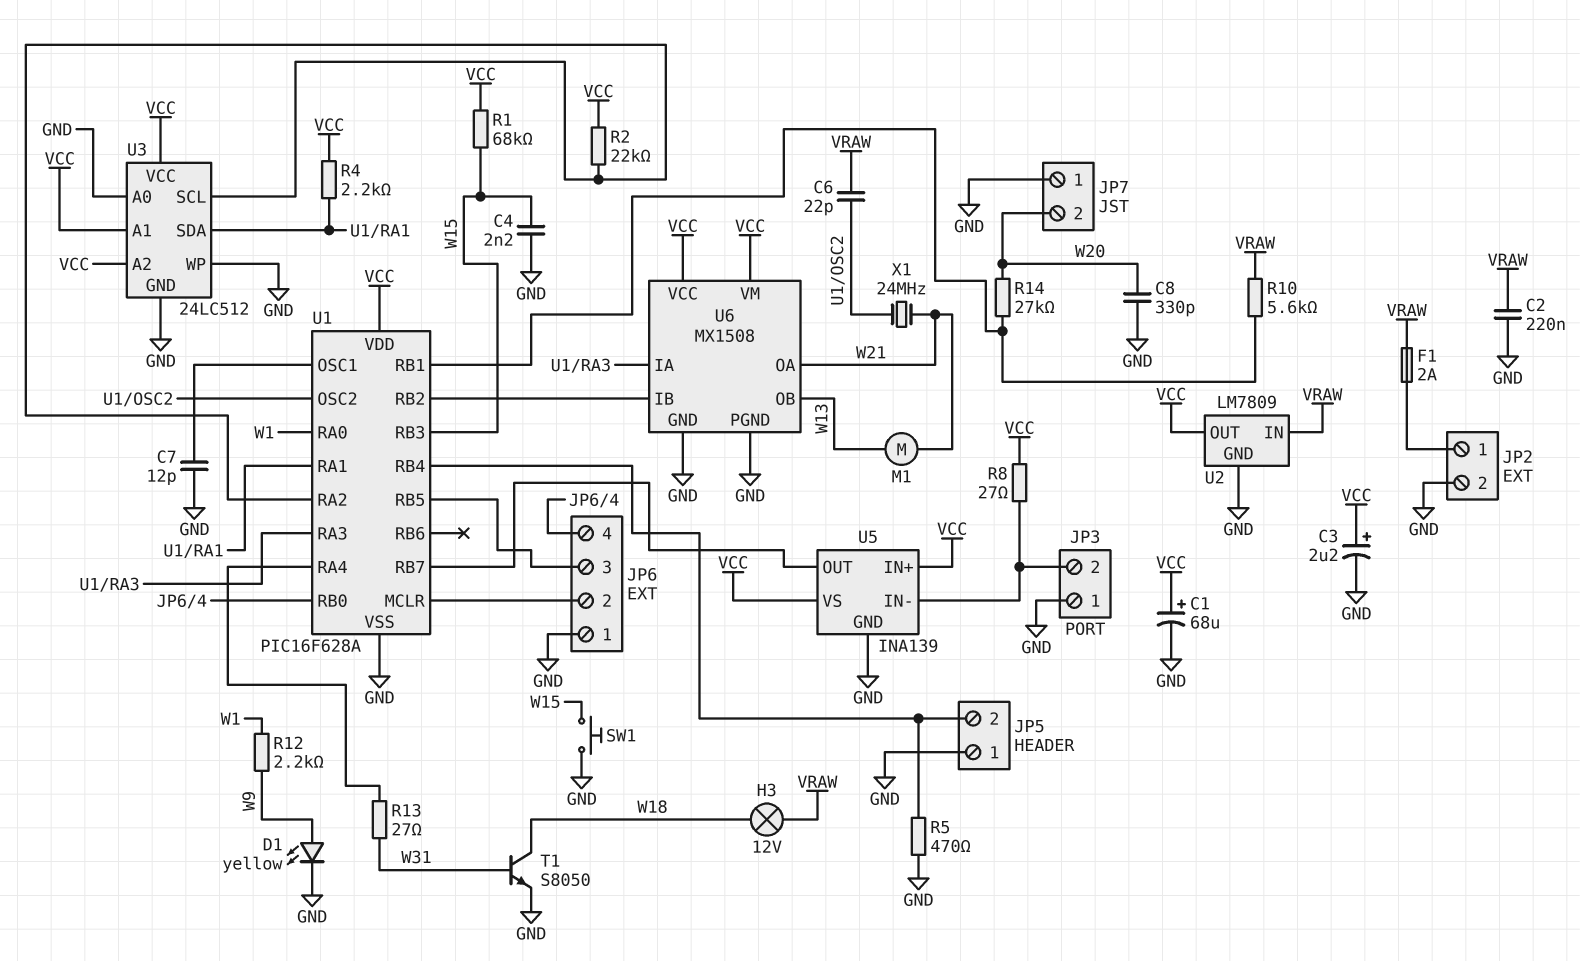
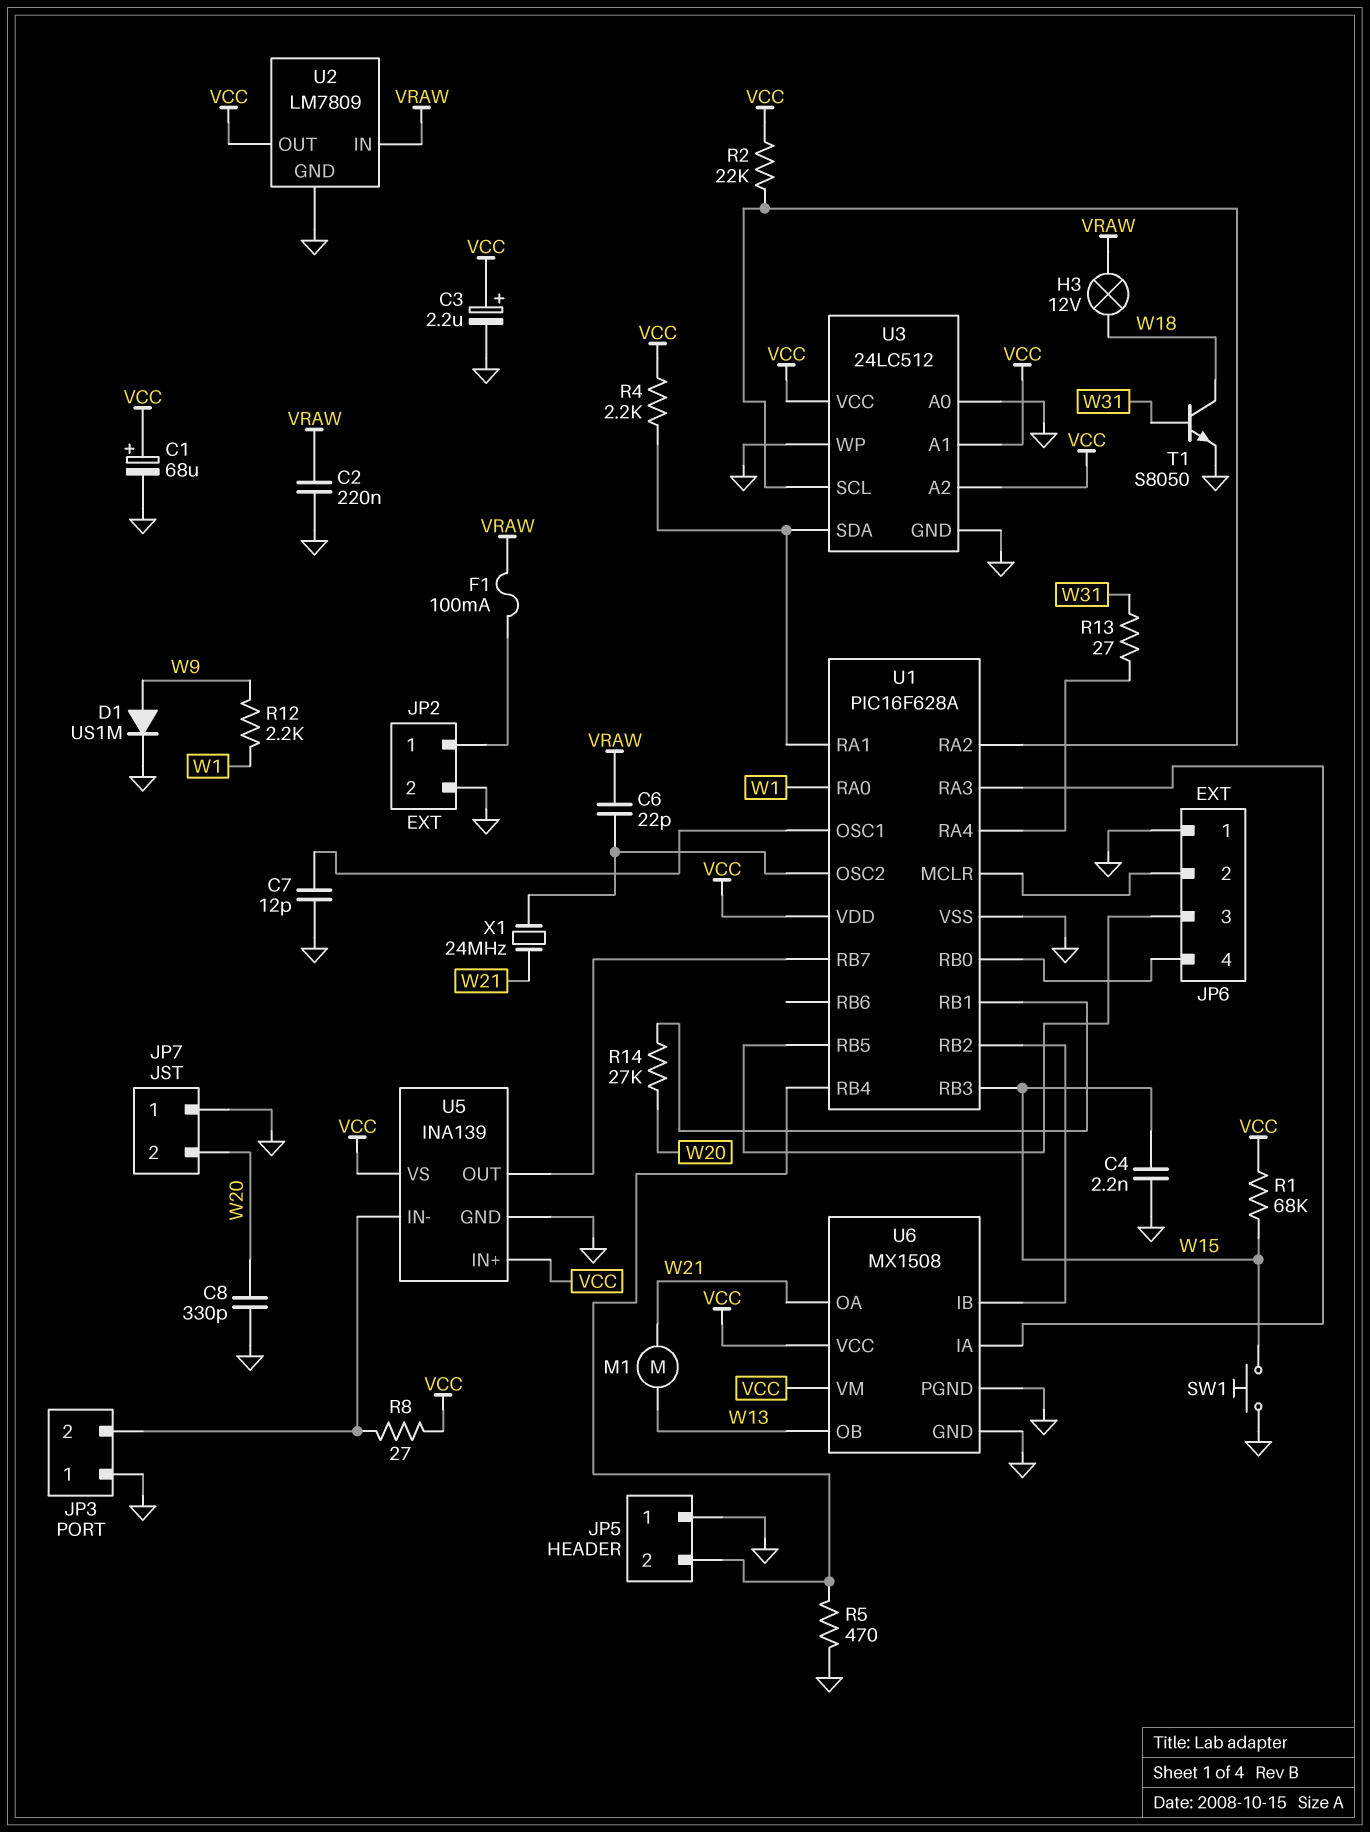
D1: LED yellow (A W9, K GND) -> diode US1M (A W9, K GND)
F1: 2A (JP2/1, VRAW) -> 100mA (JP2/1, VRAW)
R10: 5.6k (U1/RB1, VRAW) -> none

